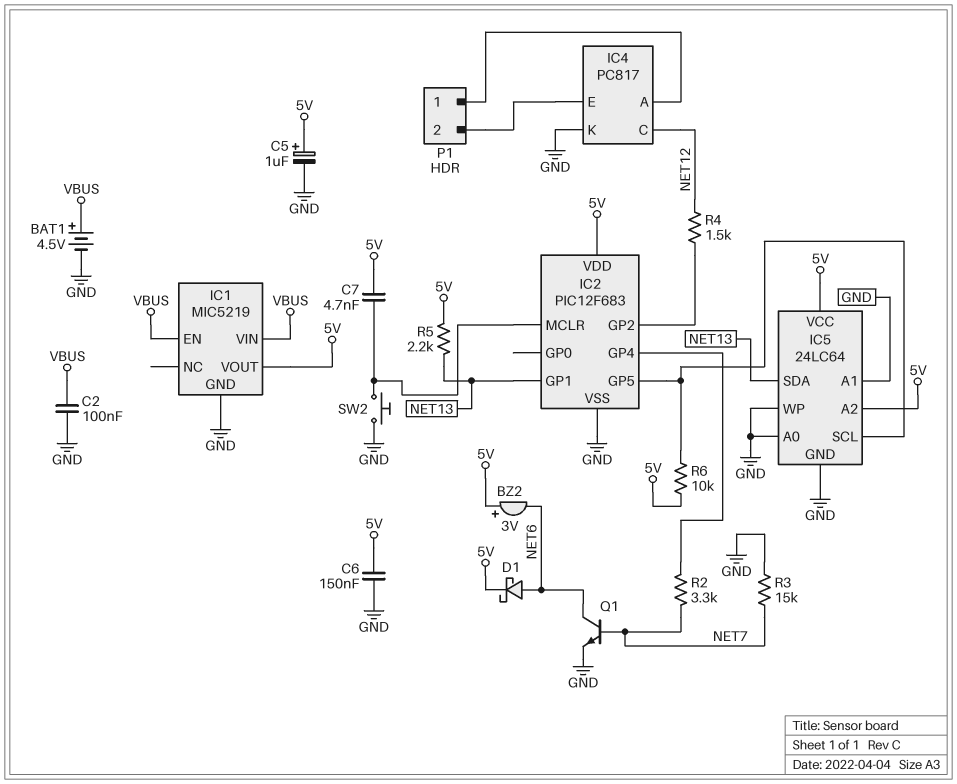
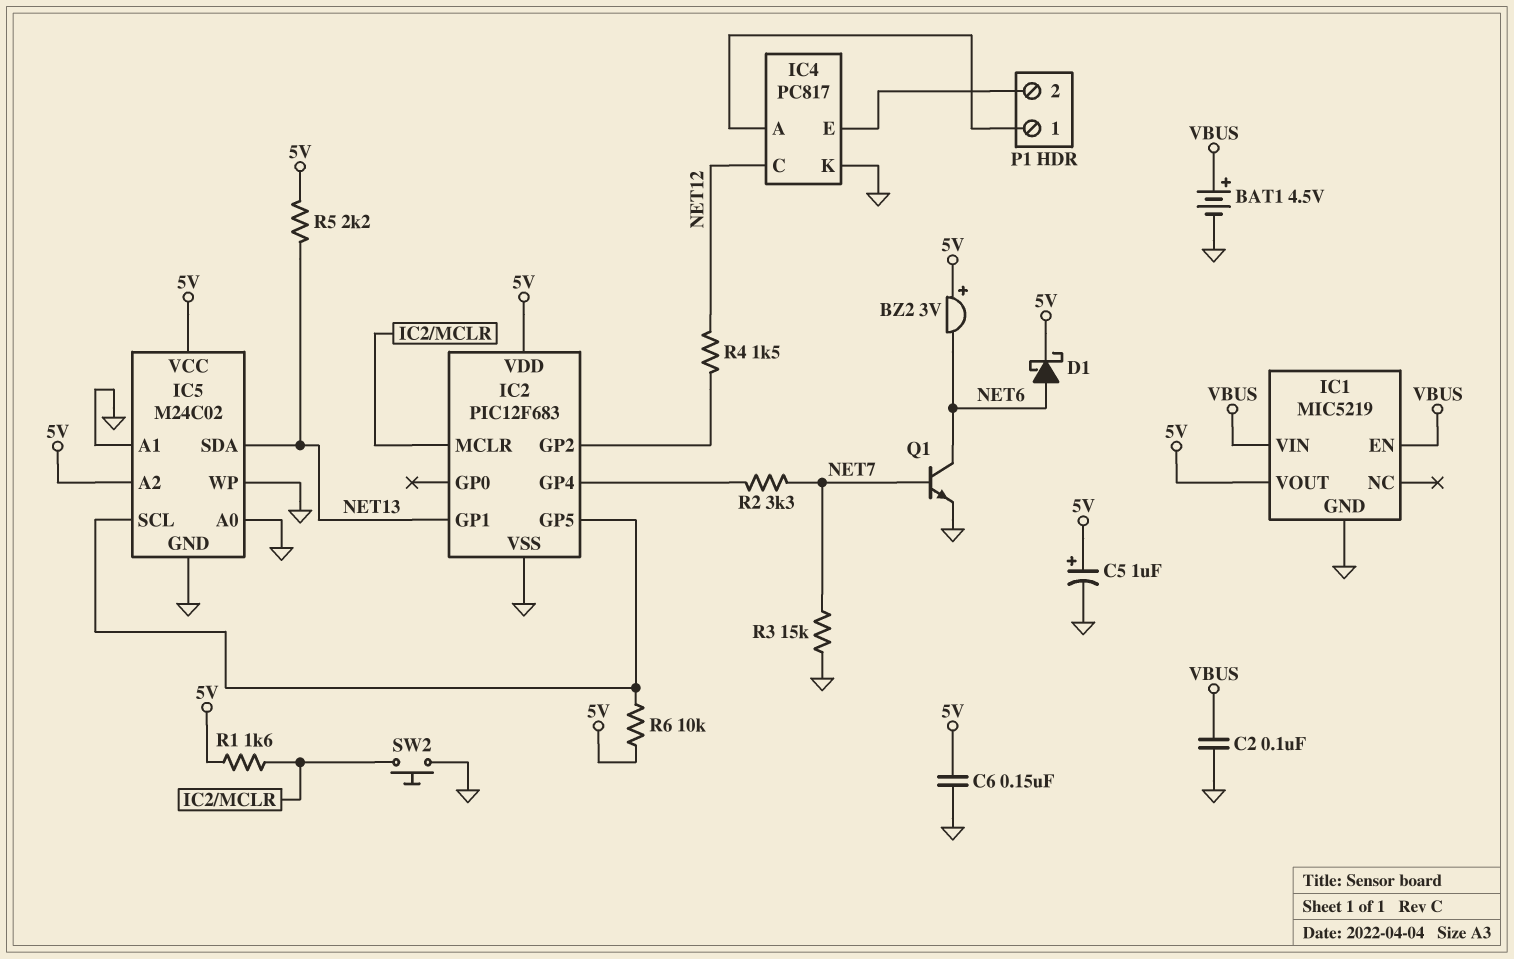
C7: 4.7nF (5V, IC2/MCLR) -> none
IC5: 24LC64 -> M24C02
R1: none -> 1.6k (5V, IC2/MCLR)

